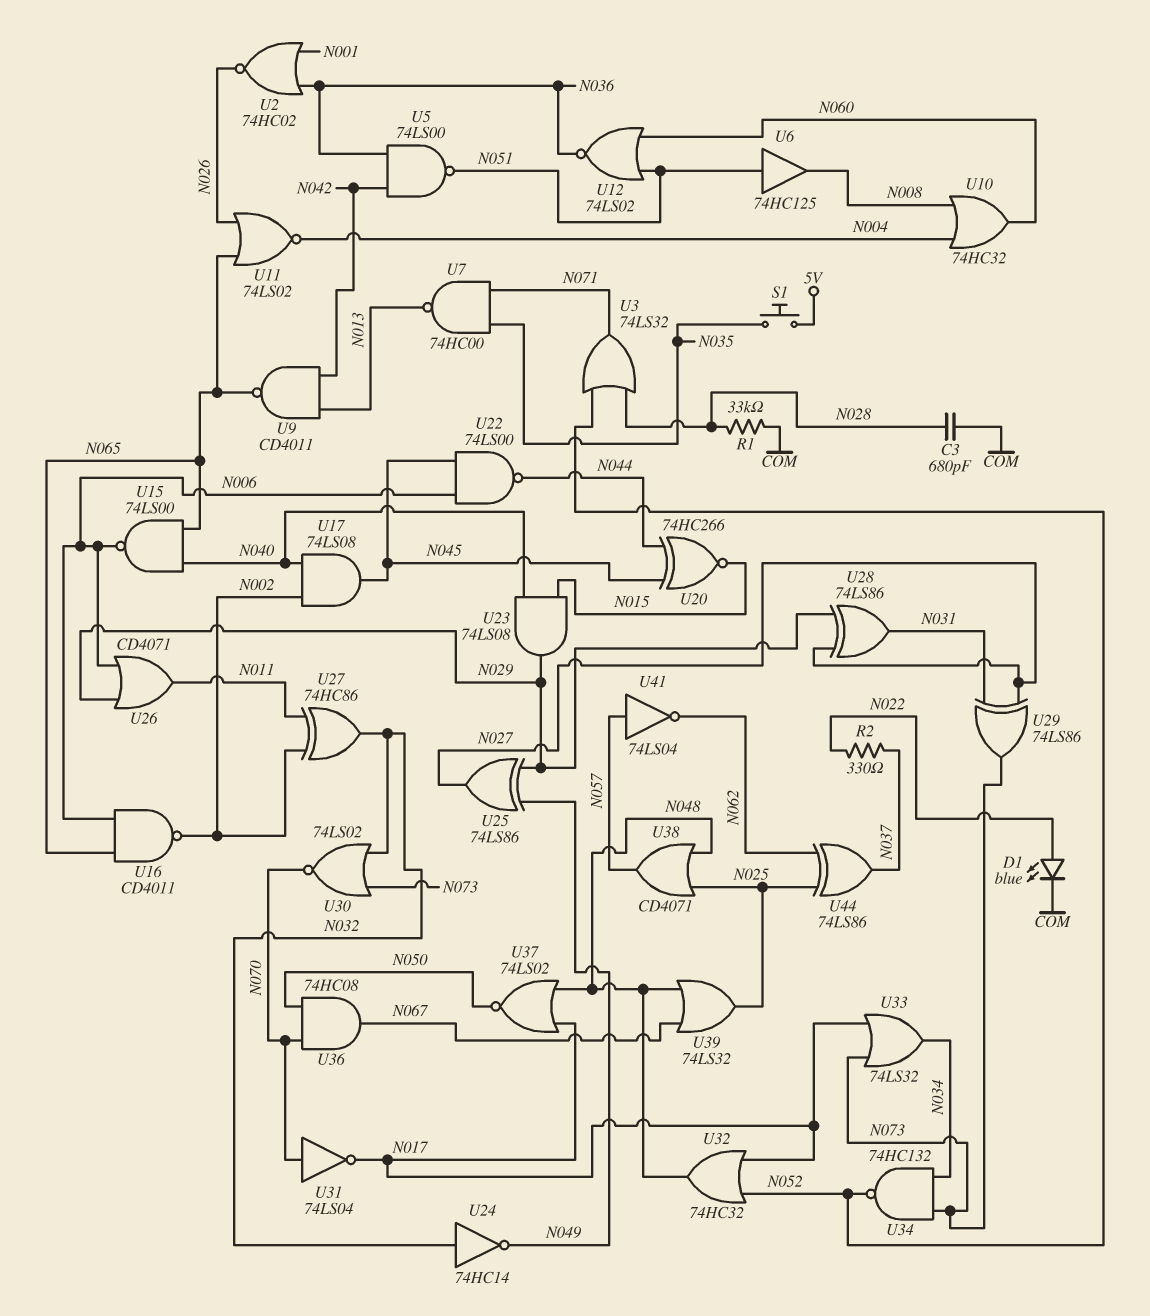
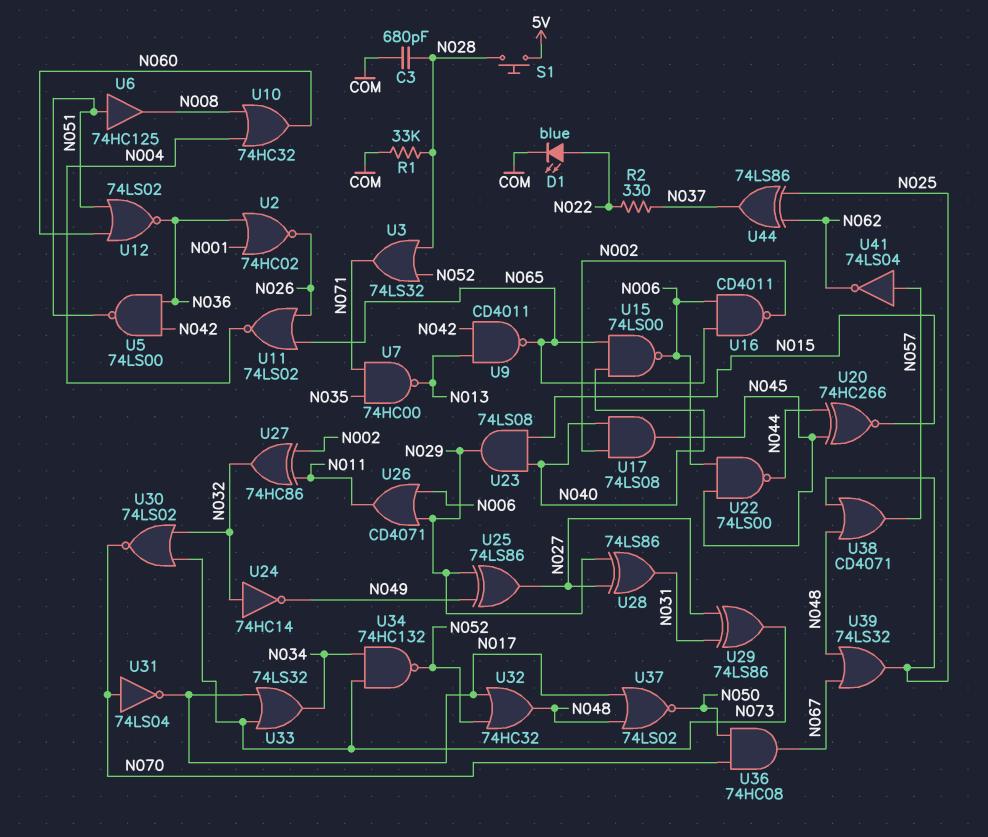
S1: button (5V, N035) -> button (5V, N028)

